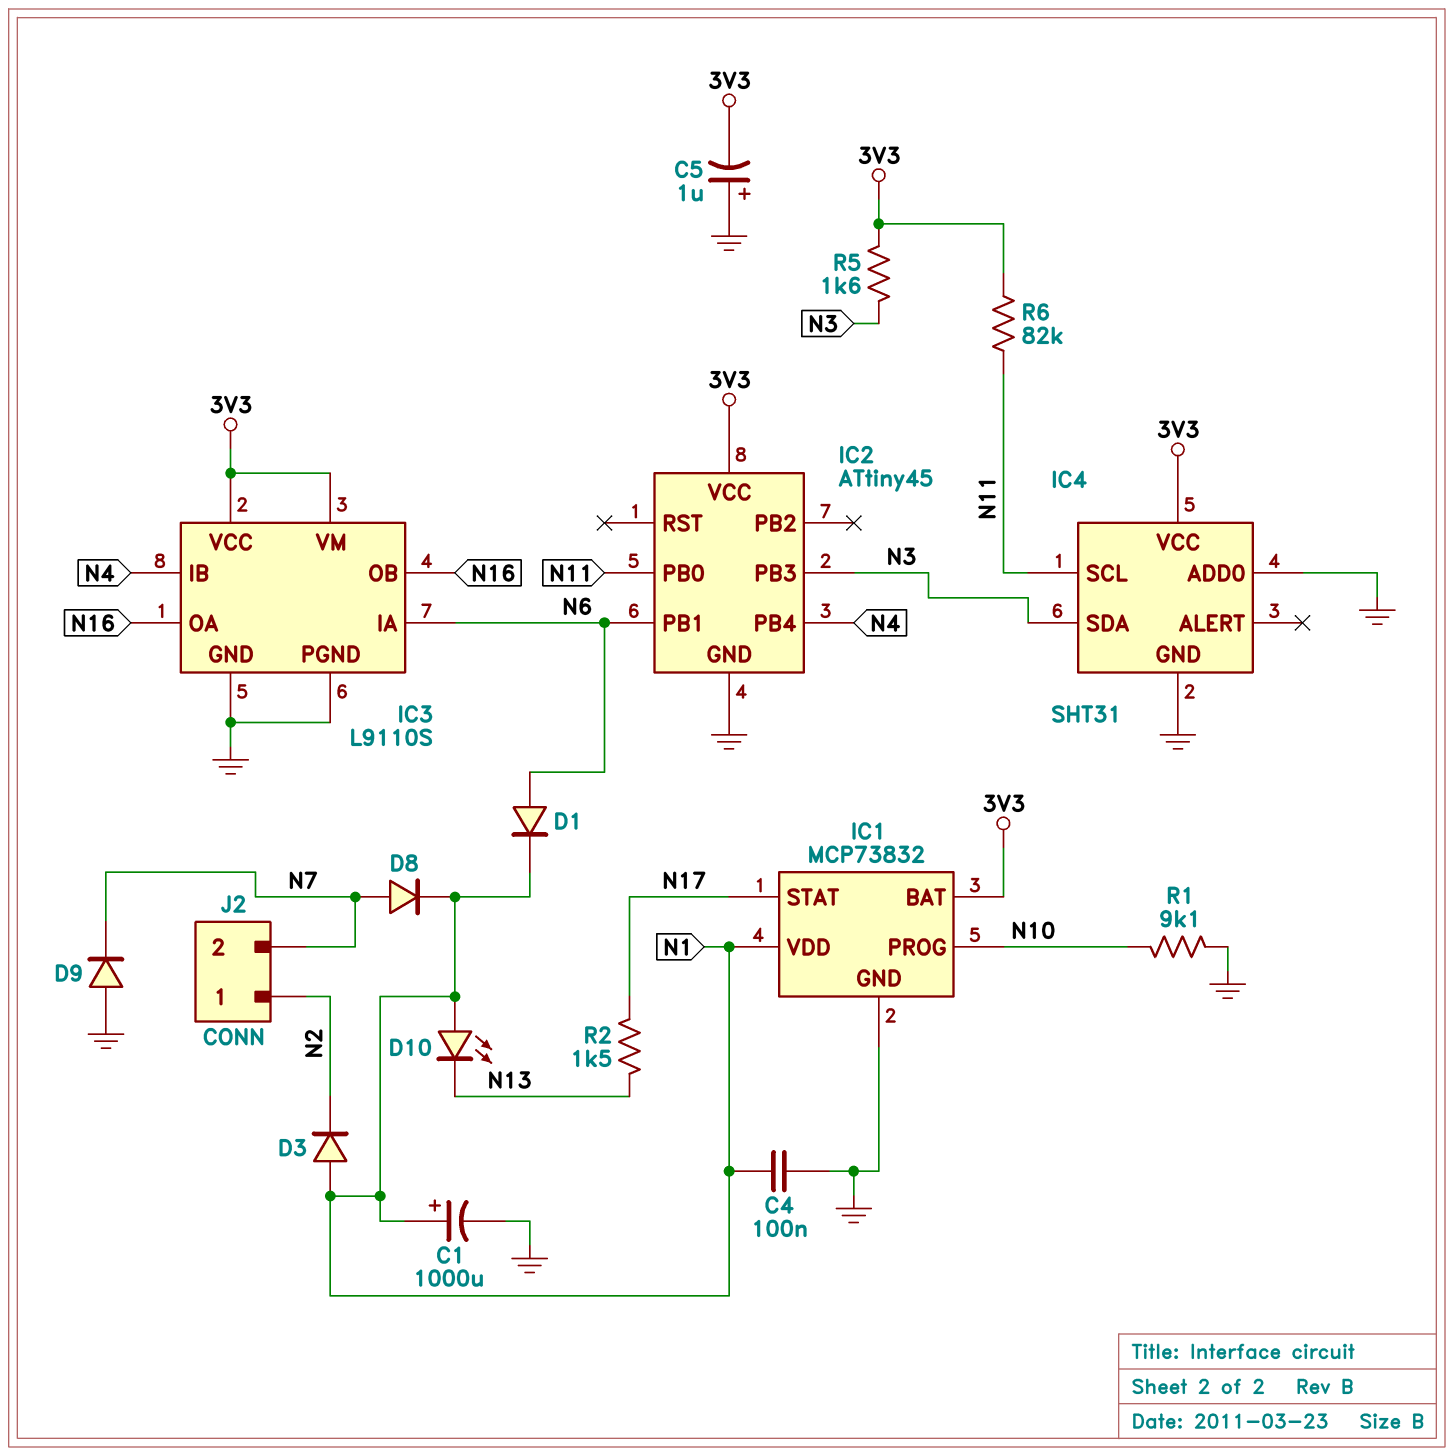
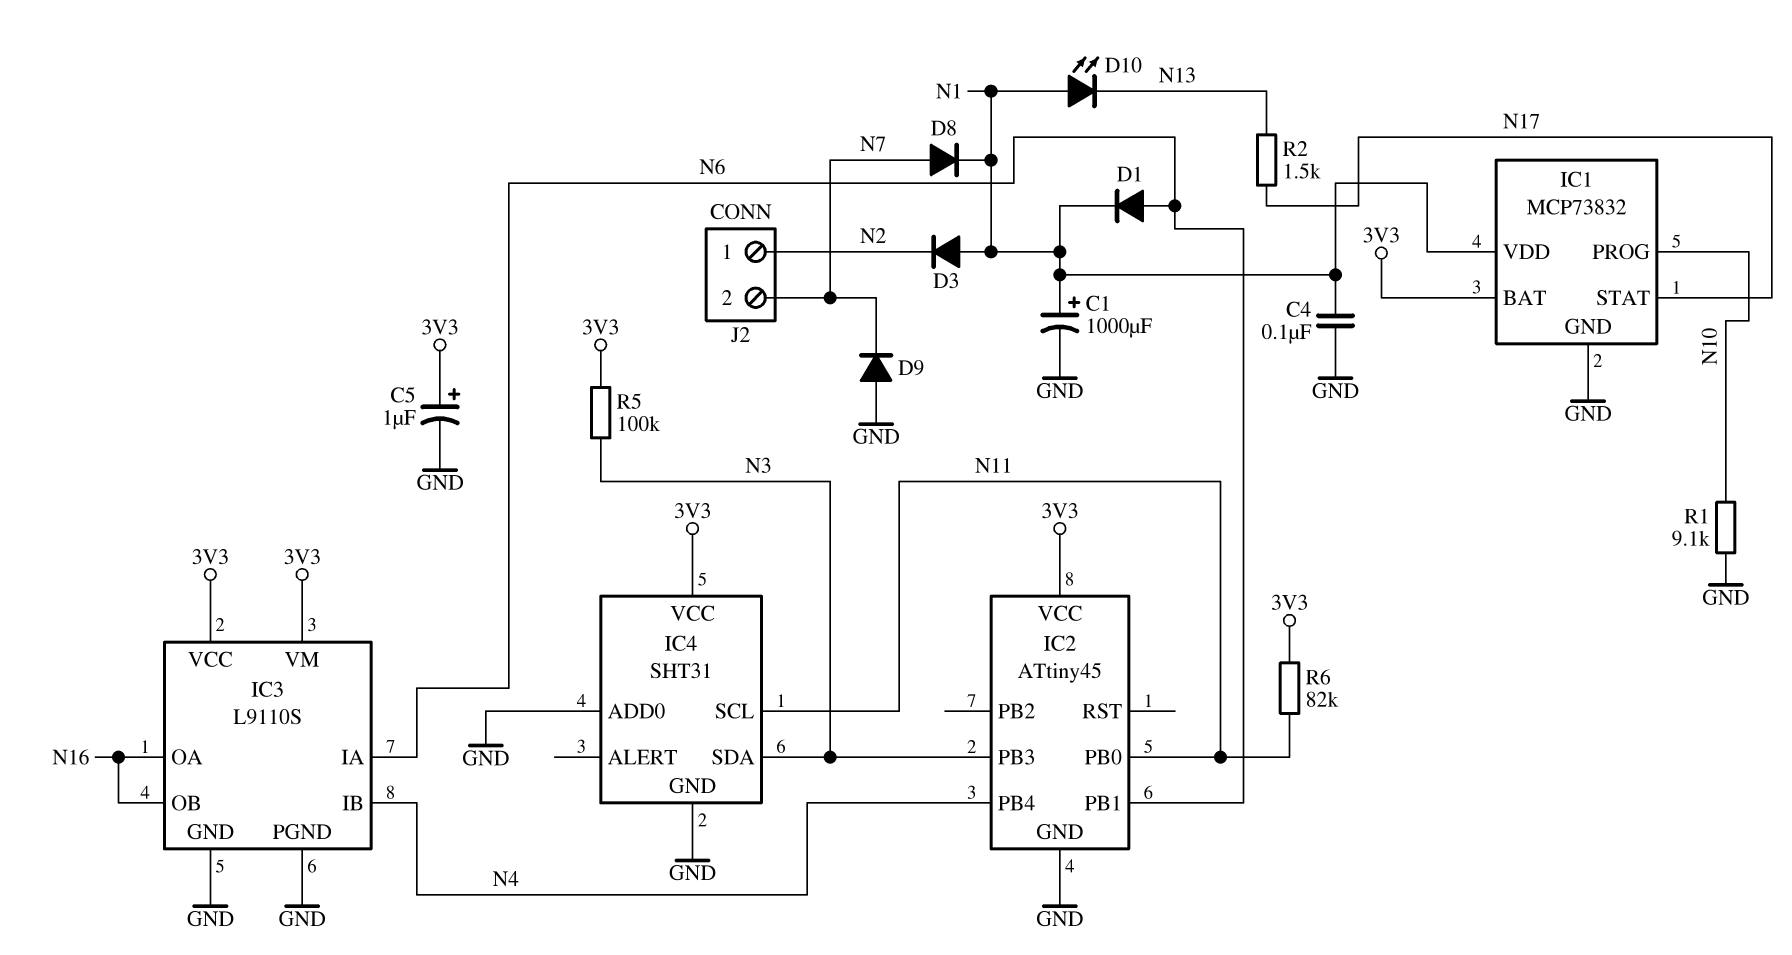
C5: 1uF (plus GND, minus 3V3) -> 1uF (plus 3V3, minus GND)
R5: 1.6k (3V3, N3) -> 100k (3V3, N3)

